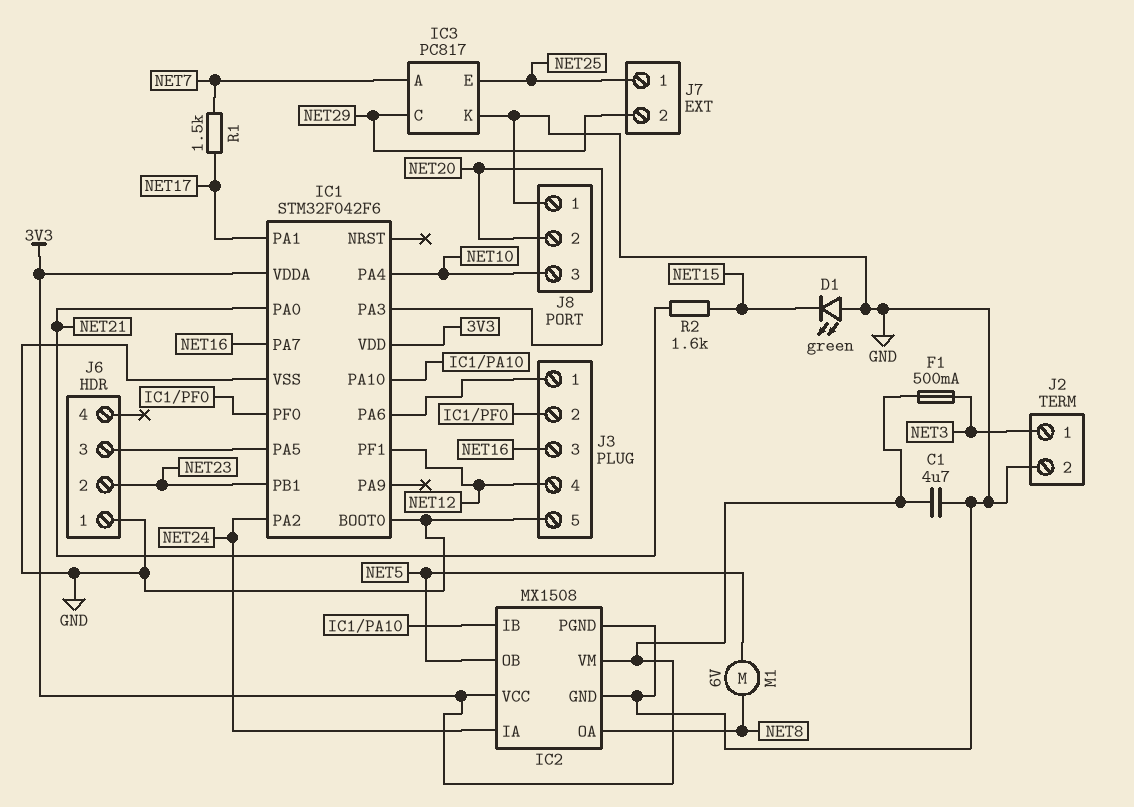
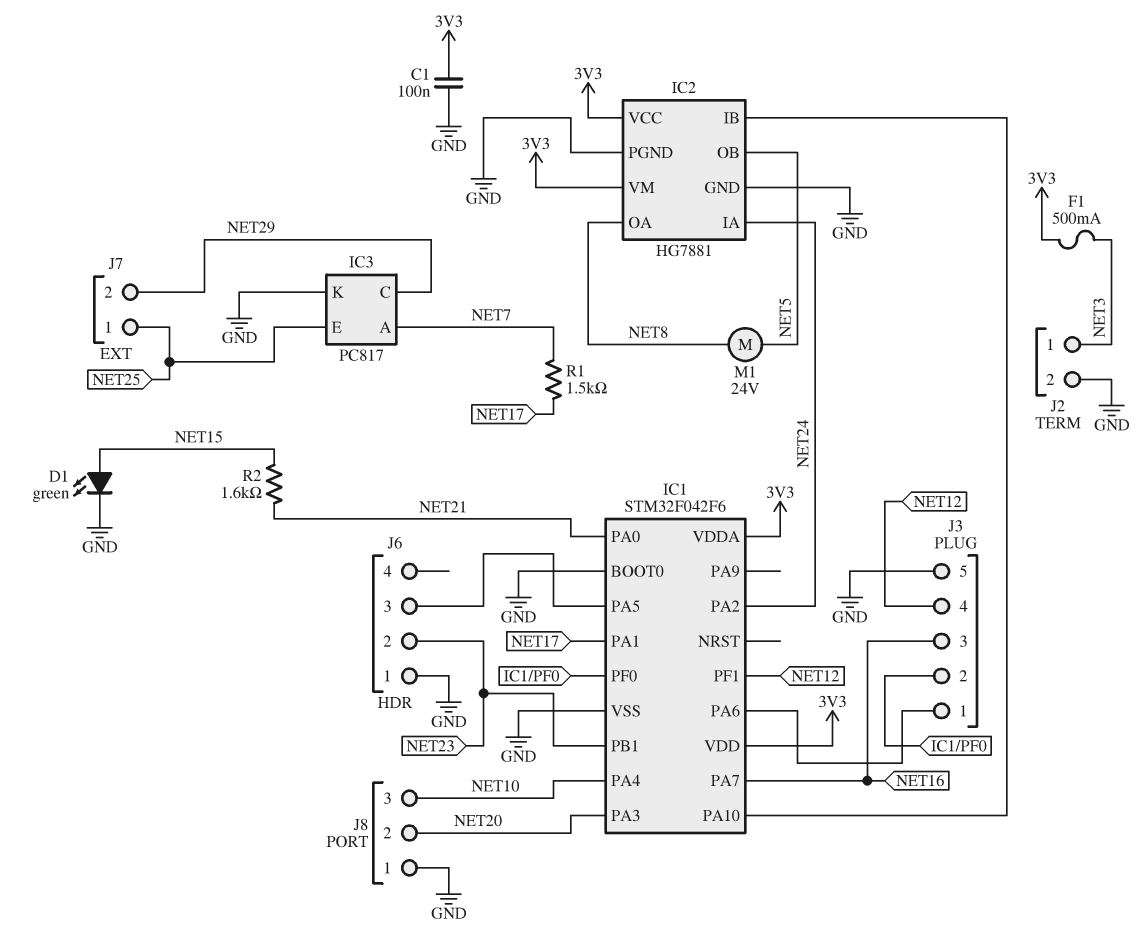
C1: 4.7uF (3V3, GND) -> 100nF (3V3, GND)
D1: LED green (A GND, K NET15) -> LED green (A NET15, K GND)
IC2: MX1508 -> HG7881
M1: motor 6V (NET5, NET8) -> motor 24V (NET5, NET8)

